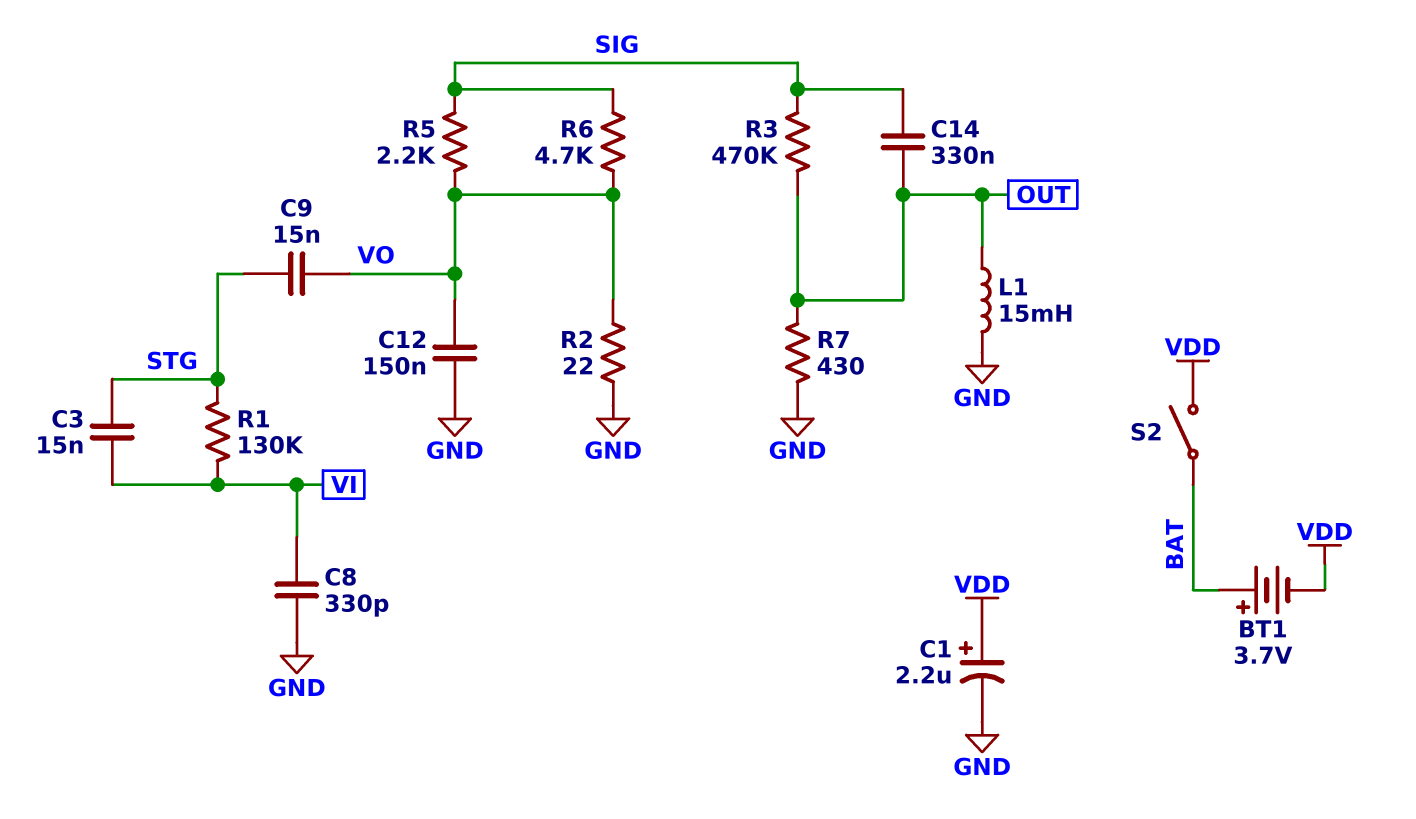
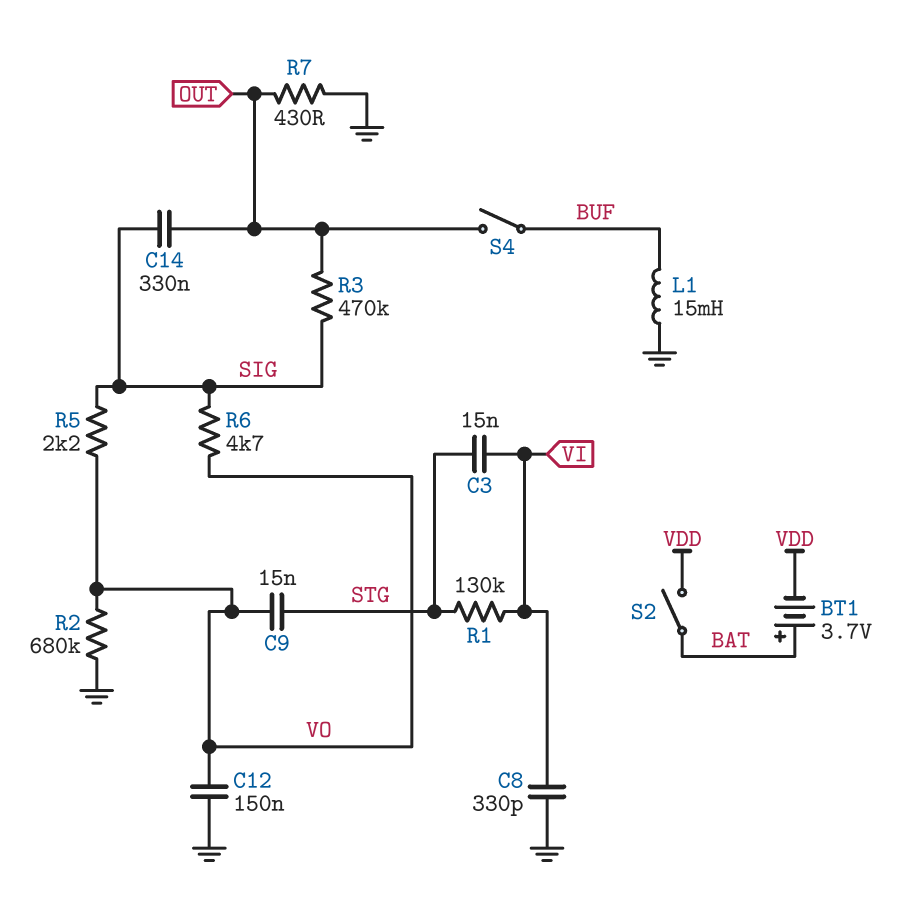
C1: 2.2uF (plus VDD, minus GND) -> none
L1: 15mH (GND, OUT) -> 15mH (BUF, GND)
R2: 22 (GND, VO) -> 680k (GND, VO)
S4: none -> switch (BUF, OUT)

